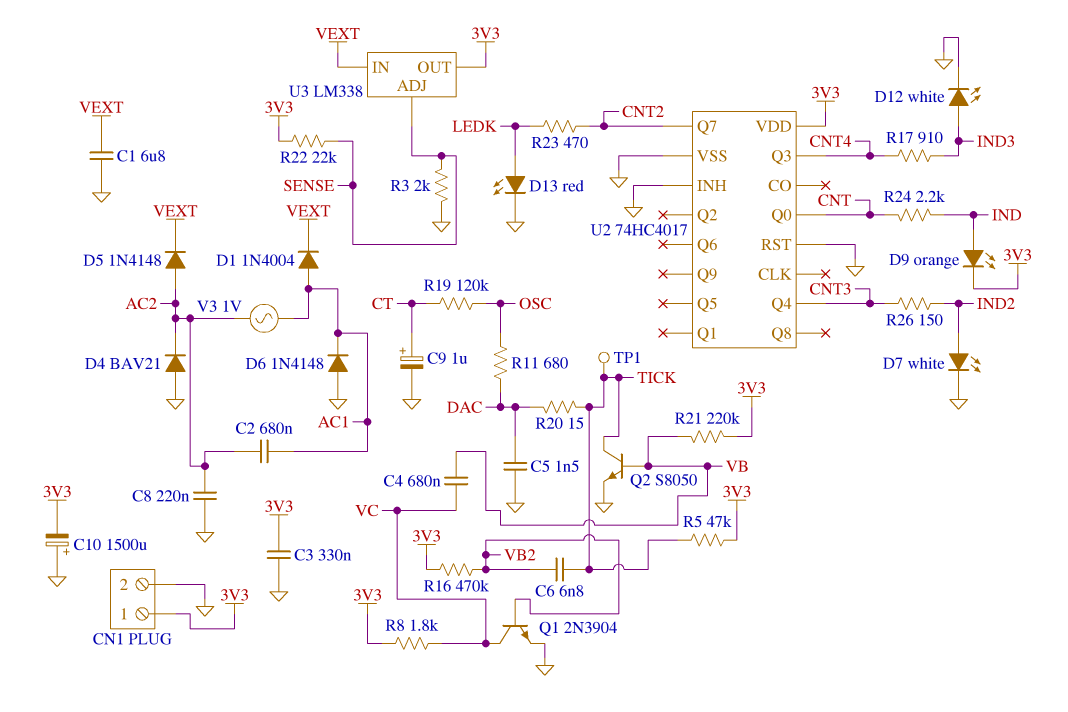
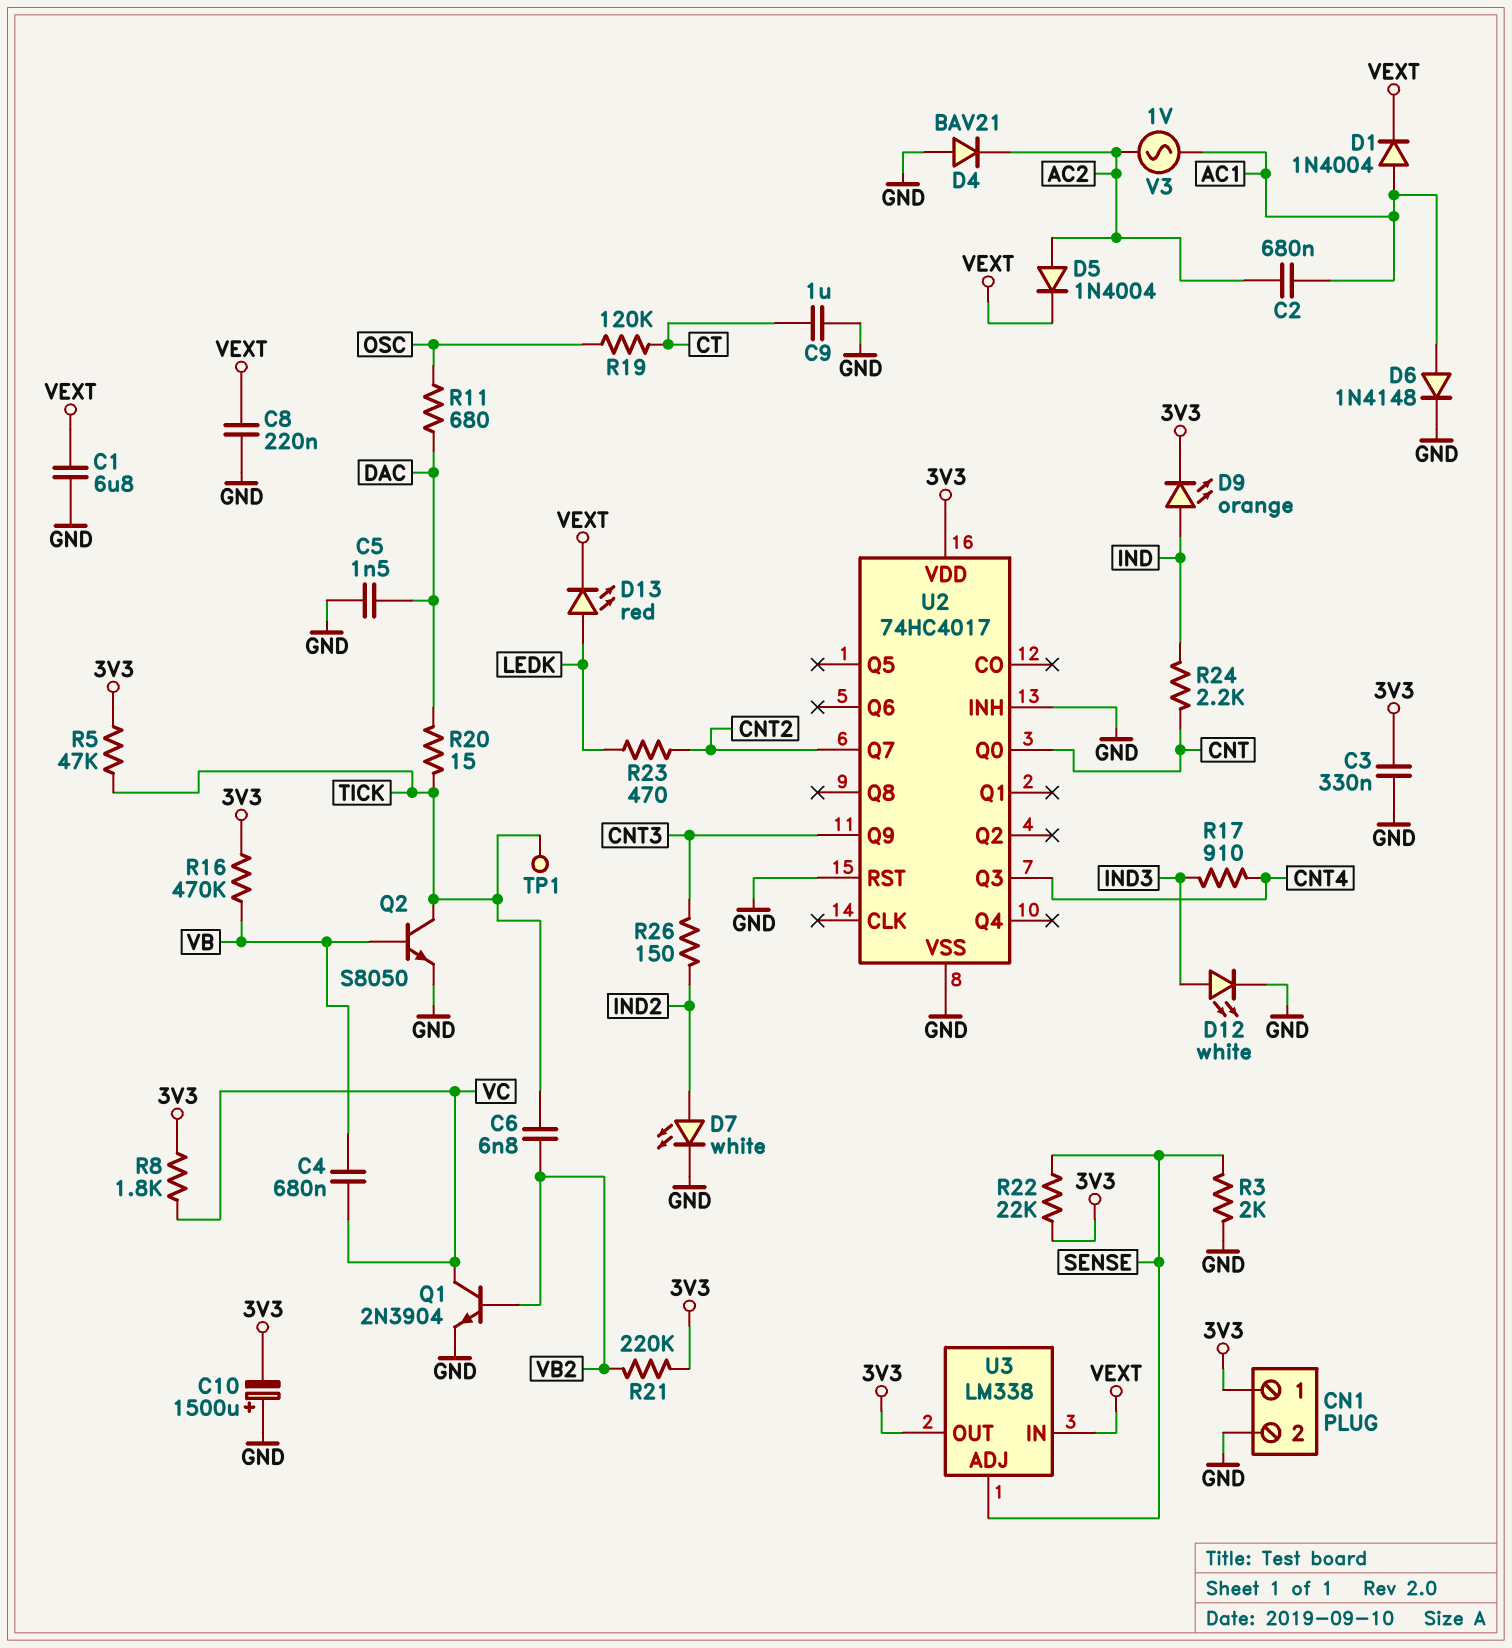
C8: 220nF (AC2, GND) -> 220nF (GND, VEXT)
C9: 1uF (plus CT, minus GND) -> 1uF (CT, GND)
D5: diode 1N4148 (A AC2, K VEXT) -> diode 1N4004 (A AC2, K VEXT)
D6: diode 1N4148 (A GND, K AC1) -> diode 1N4148 (A AC1, K GND)
D13: LED red (A LEDK, K GND) -> LED red (A LEDK, K VEXT)
R16: 470k (3V3, VB2) -> 470k (3V3, VB)
R21: 220k (3V3, VB) -> 220k (3V3, VB2)
U2 pin Q4: CNT3 -> none
U2 pin Q9: none -> CNT3

